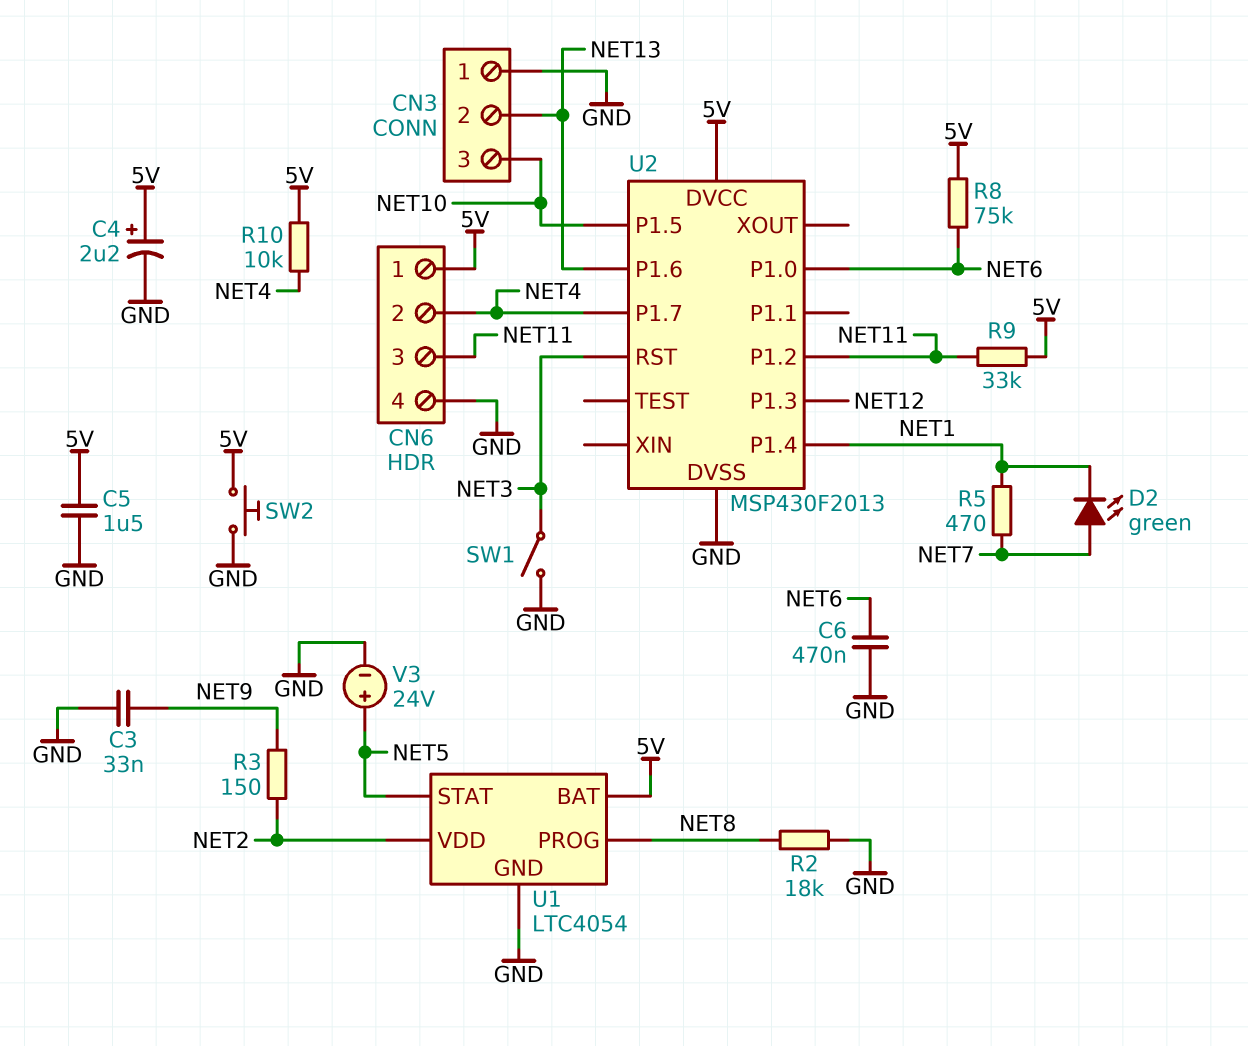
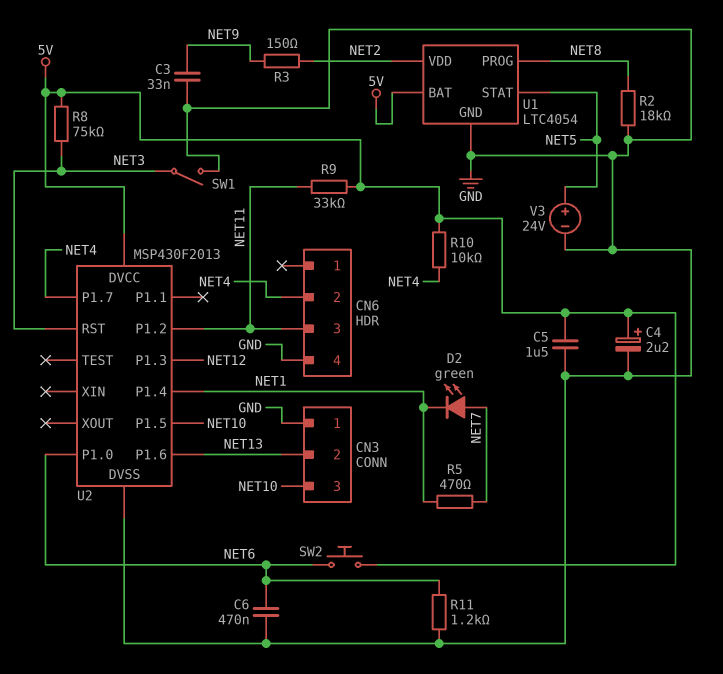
CN6 pin 1: 5V -> none
R8: 75k (5V, NET6) -> 75k (5V, NET3)
R11: none -> 1.2k (GND, NET6)
SW2: button (5V, GND) -> button (5V, NET6)

